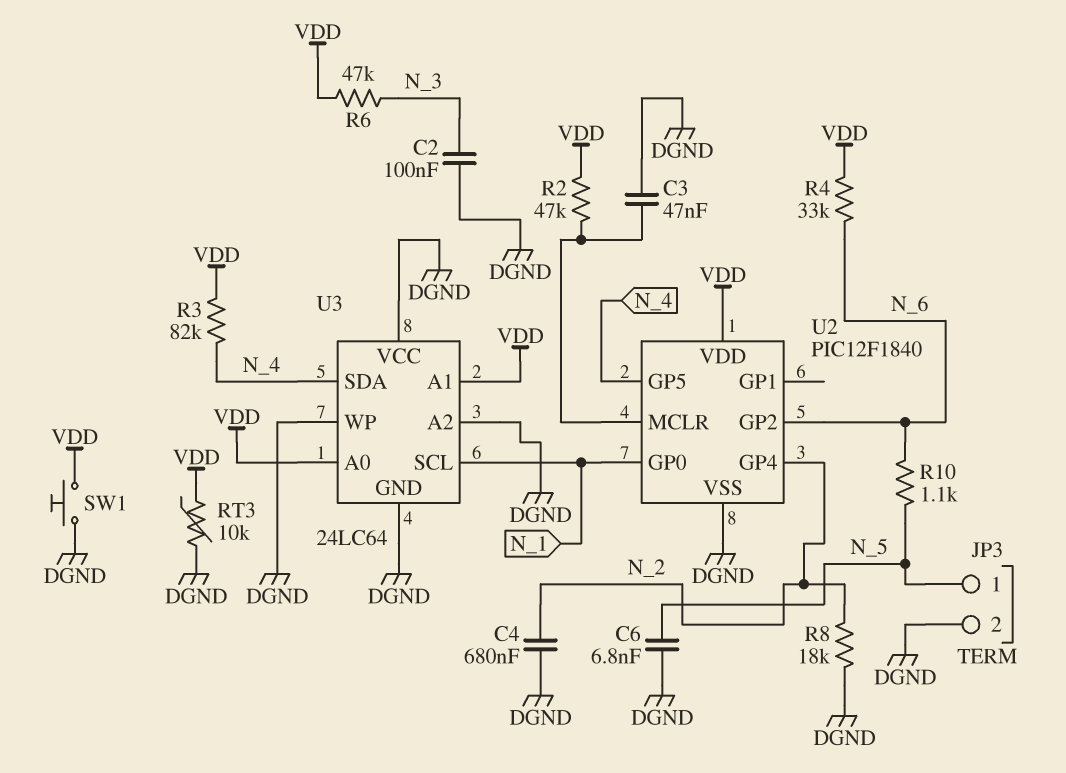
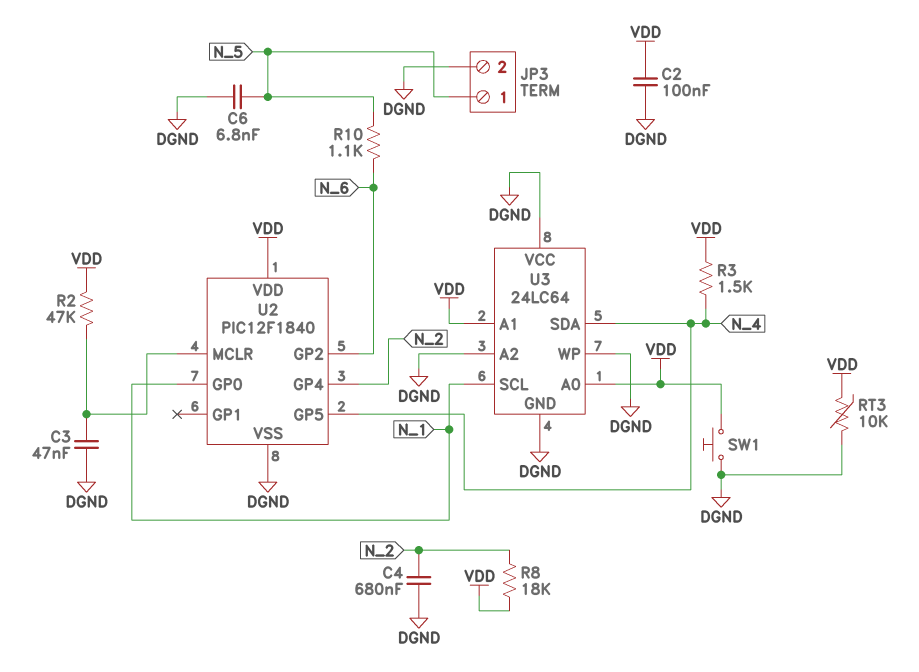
C2: 100nF (DGND, N_3) -> 100nF (DGND, VDD)
R3: 82k (N_4, VDD) -> 1.5k (N_4, VDD)
R4: 33k (N_6, VDD) -> none
R6: 47k (N_3, VDD) -> none
R8: 18k (DGND, N_2) -> 18k (N_2, VDD)

